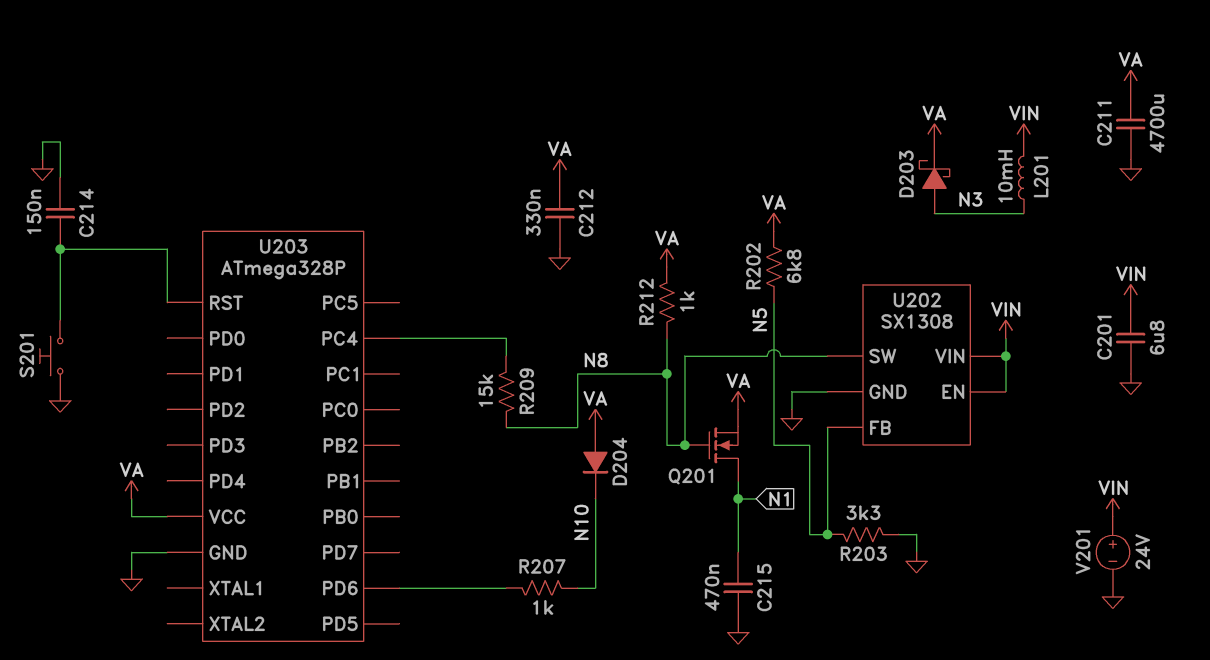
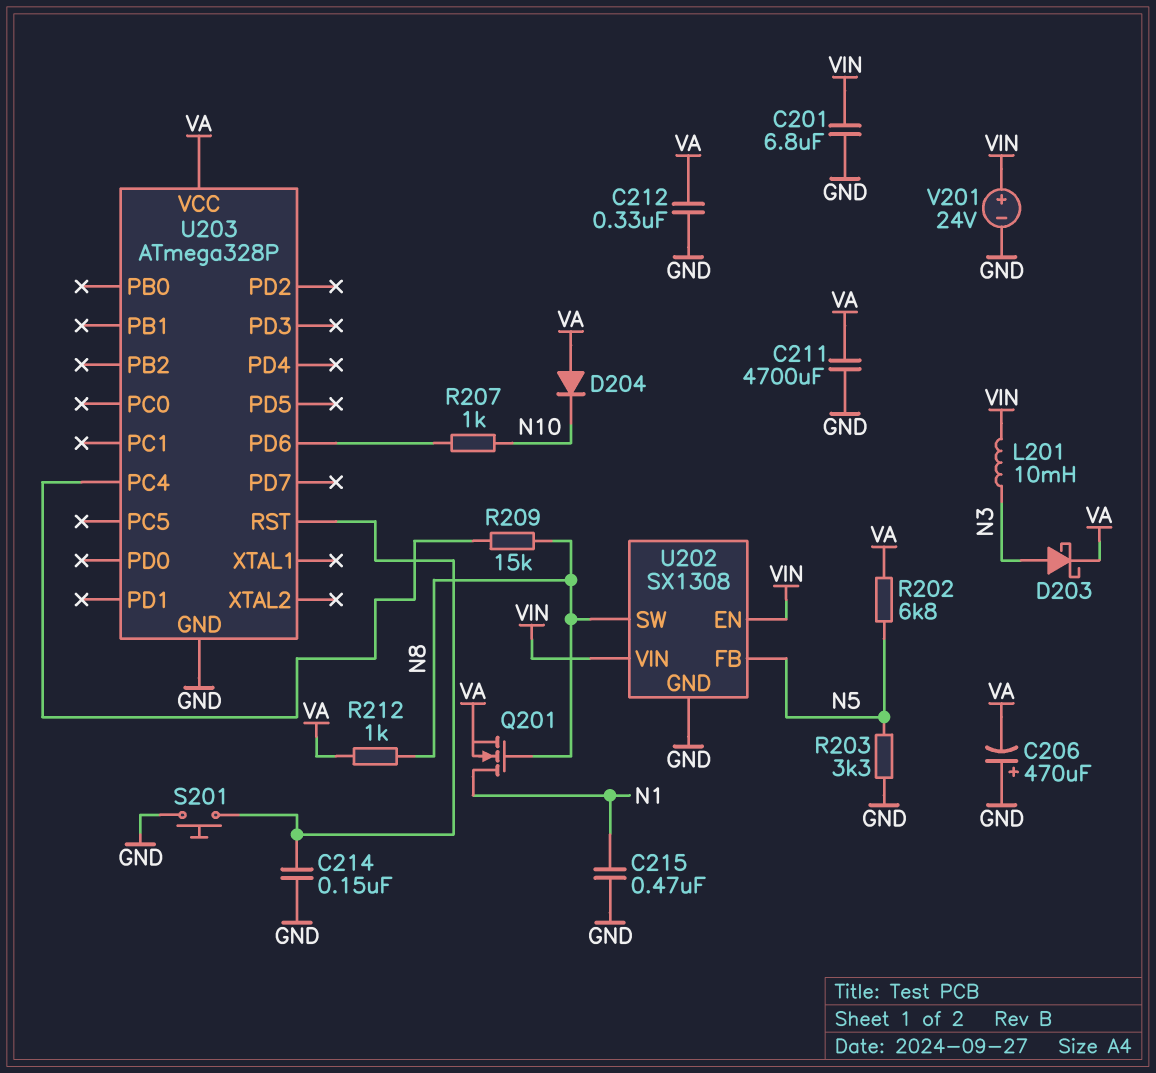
C206: none -> 470uF (plus GND, minus VA)

